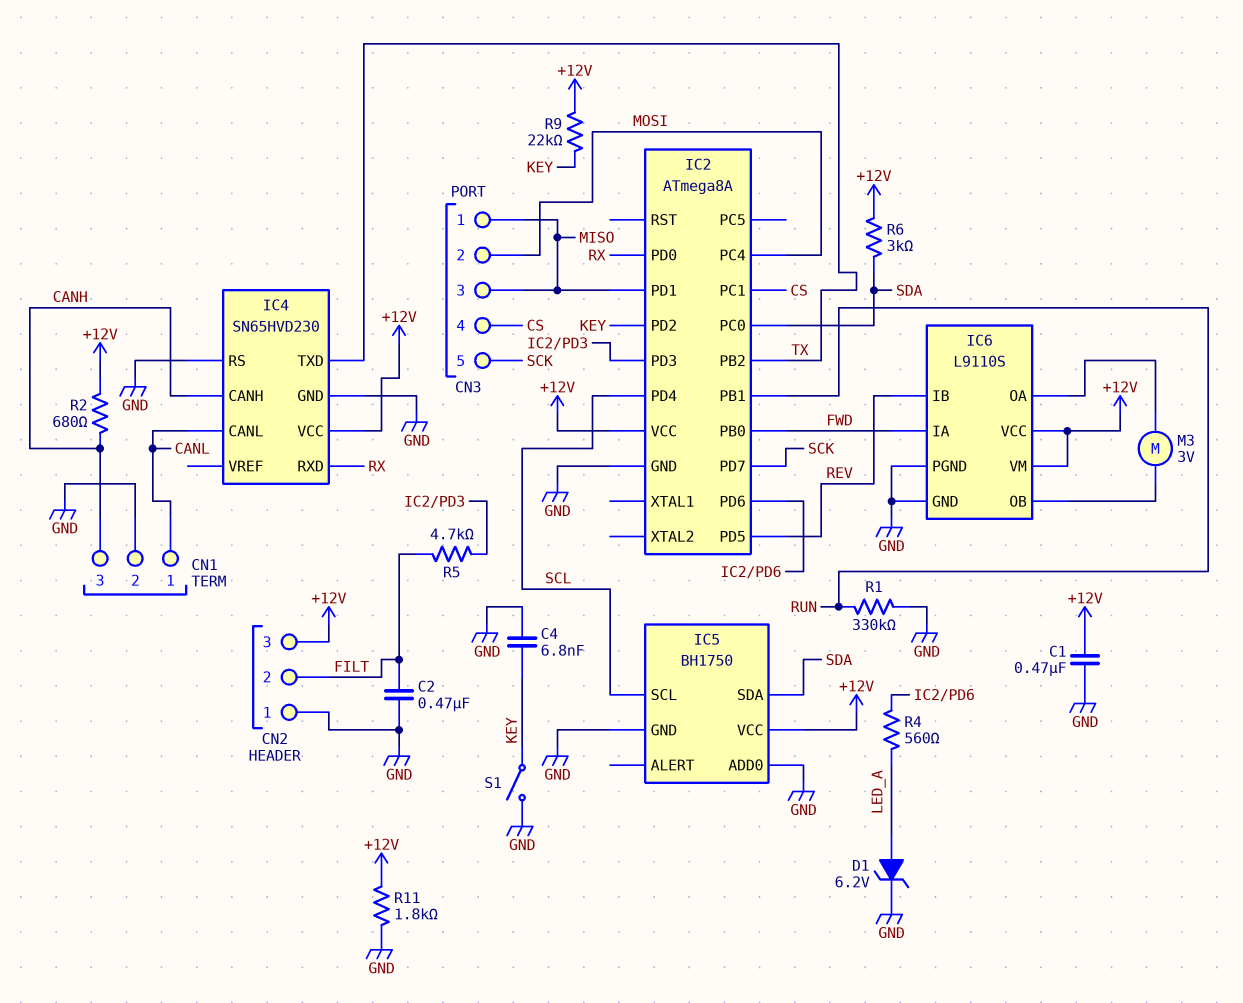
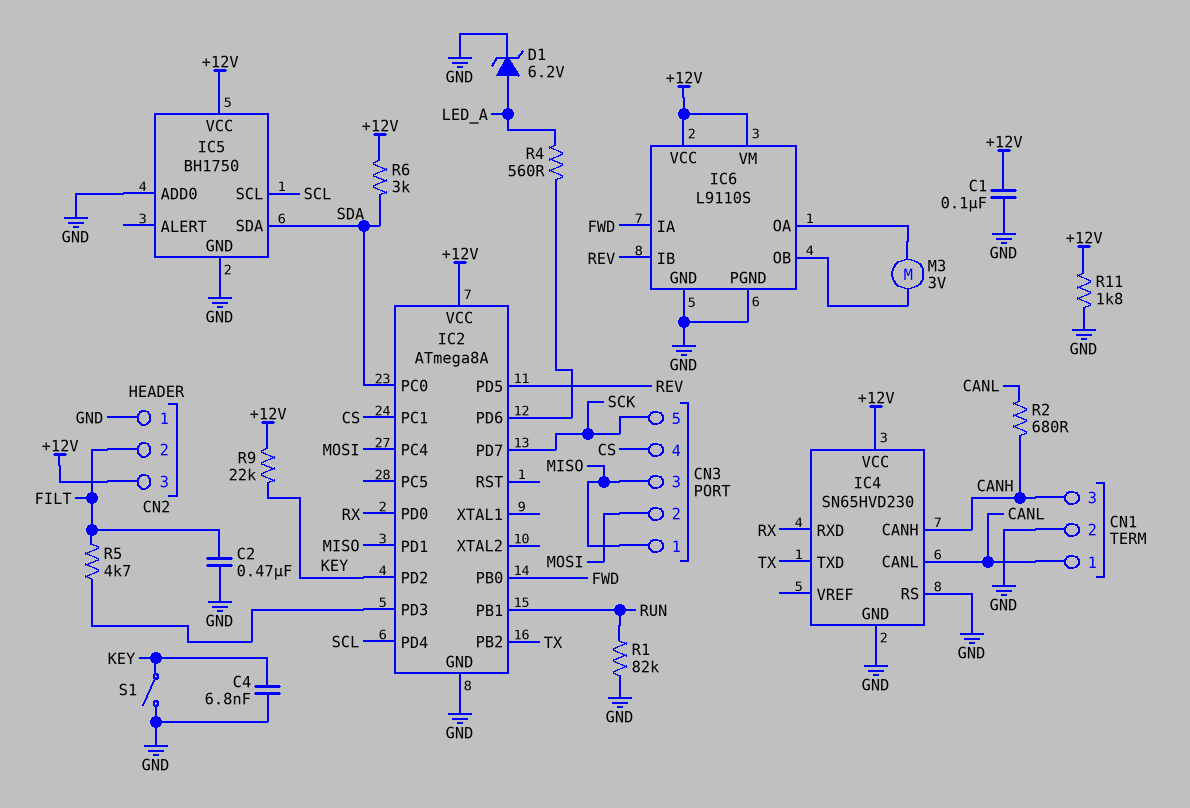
C1: 470nF (+12V, GND) -> 100nF (+12V, GND)
R1: 330k (GND, RUN) -> 82k (GND, RUN)
R2: 680 (+12V, CANH) -> 680 (CANH, CANL)

